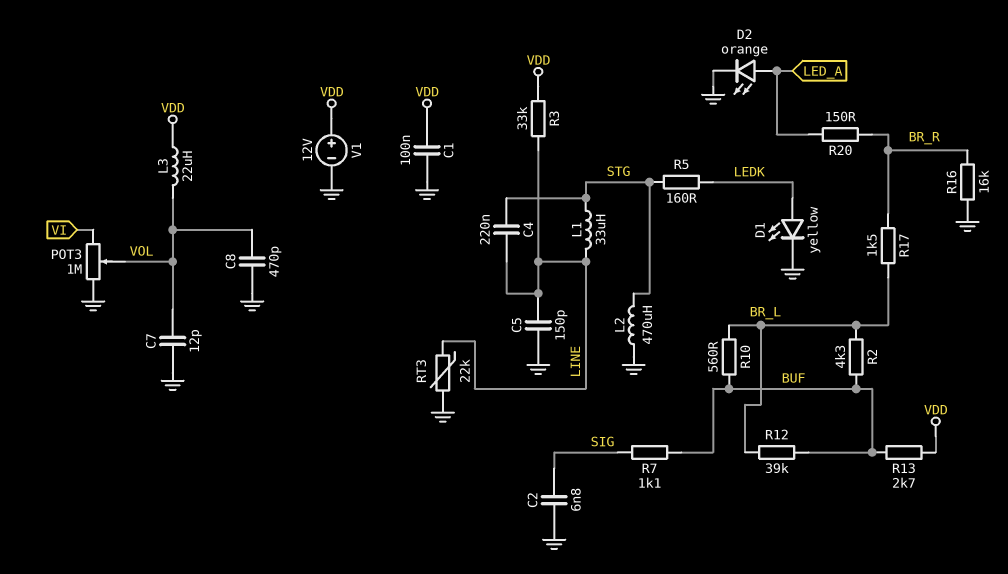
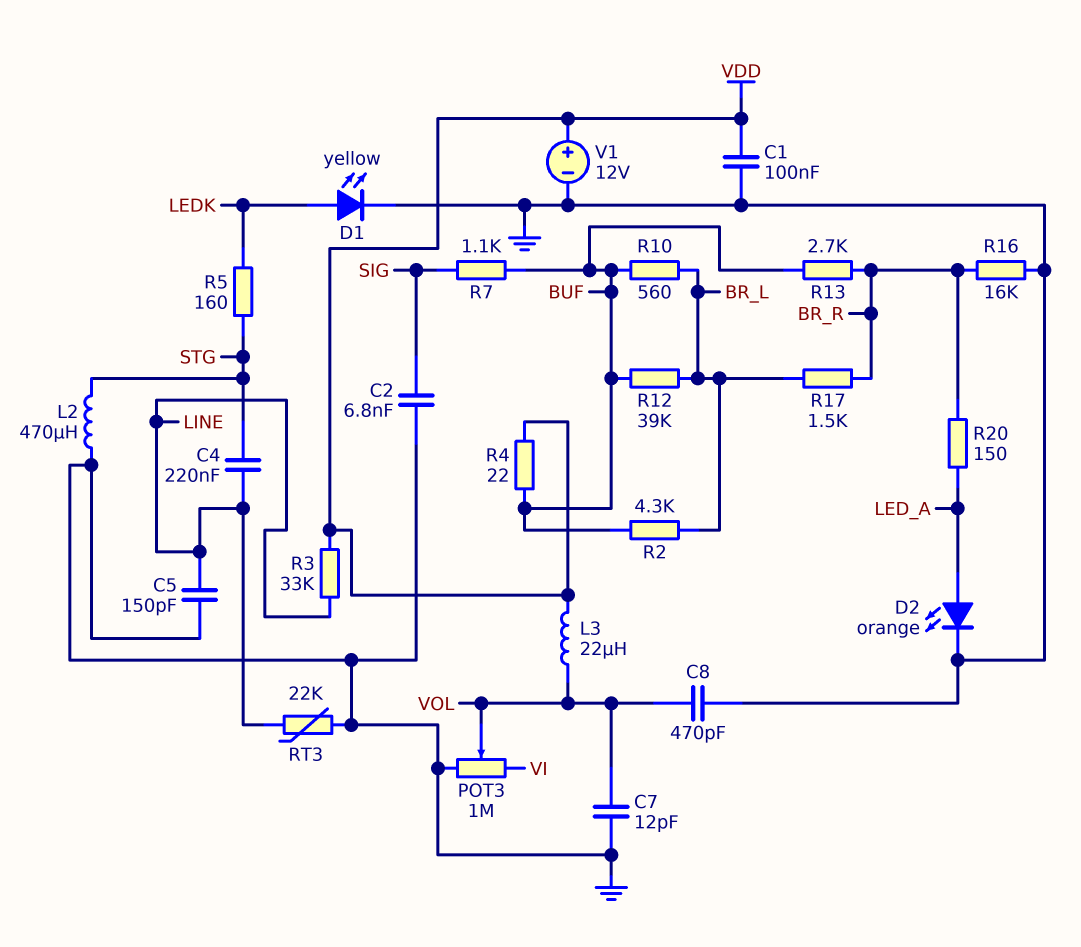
L1: 33uH (LINE, STG) -> none
R4: none -> 22 (BUF, VDD)
R13: 2.7k (BUF, VDD) -> 2.7k (BR_R, BUF)

